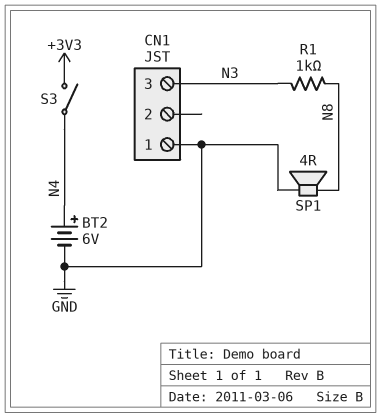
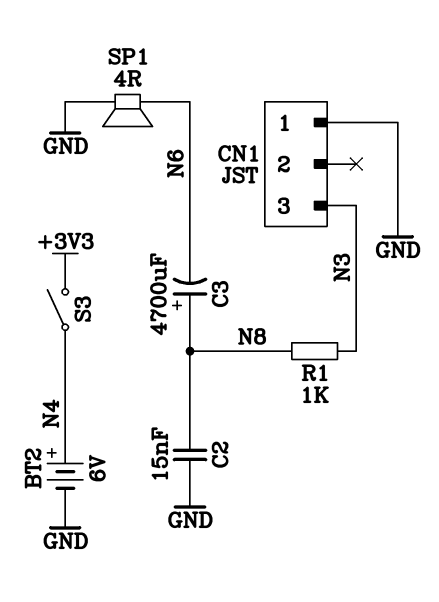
C2: none -> 15nF (GND, N8)
C3: none -> 4700uF (plus N8, minus N6)
SP1: speaker 4R (GND, N8) -> speaker 4R (GND, N6)

